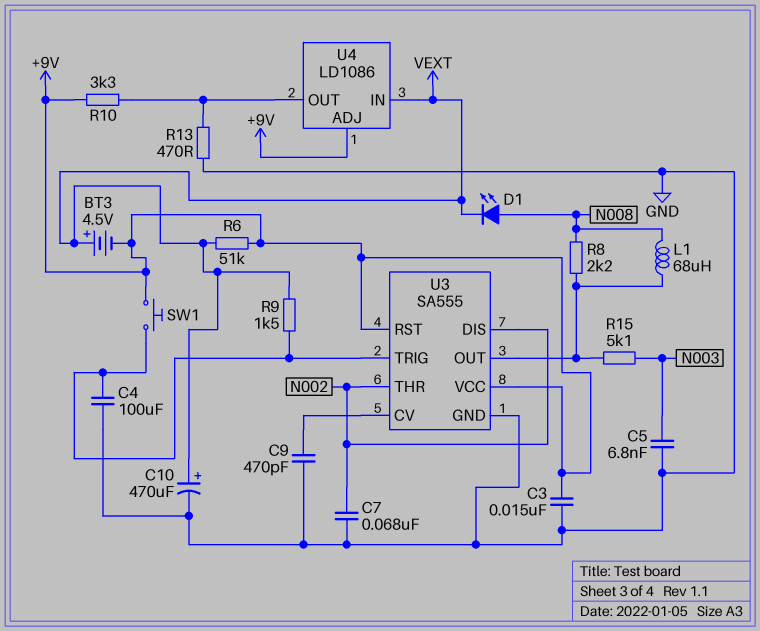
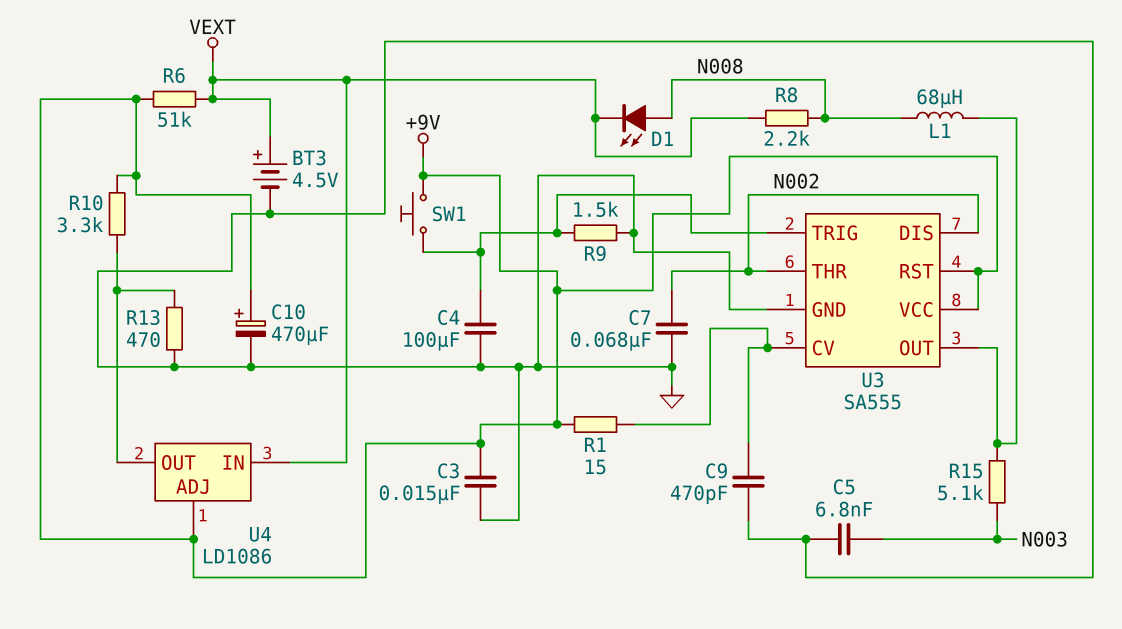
BT3: 4.5V (plus VEXT, minus +9V) -> 4.5V (plus VEXT, minus GND)
C10: 470uF (plus VEXT, minus GND) -> 470uF (plus +9V, minus GND)
R1: none -> 15 (+9V, U3/CV)
R8: 2.2k (N008, U3/OUT) -> 2.2k (N008, VEXT)
R9: 1.5k (U3/TRIG, VEXT) -> 1.5k (GND, U3/TRIG)

